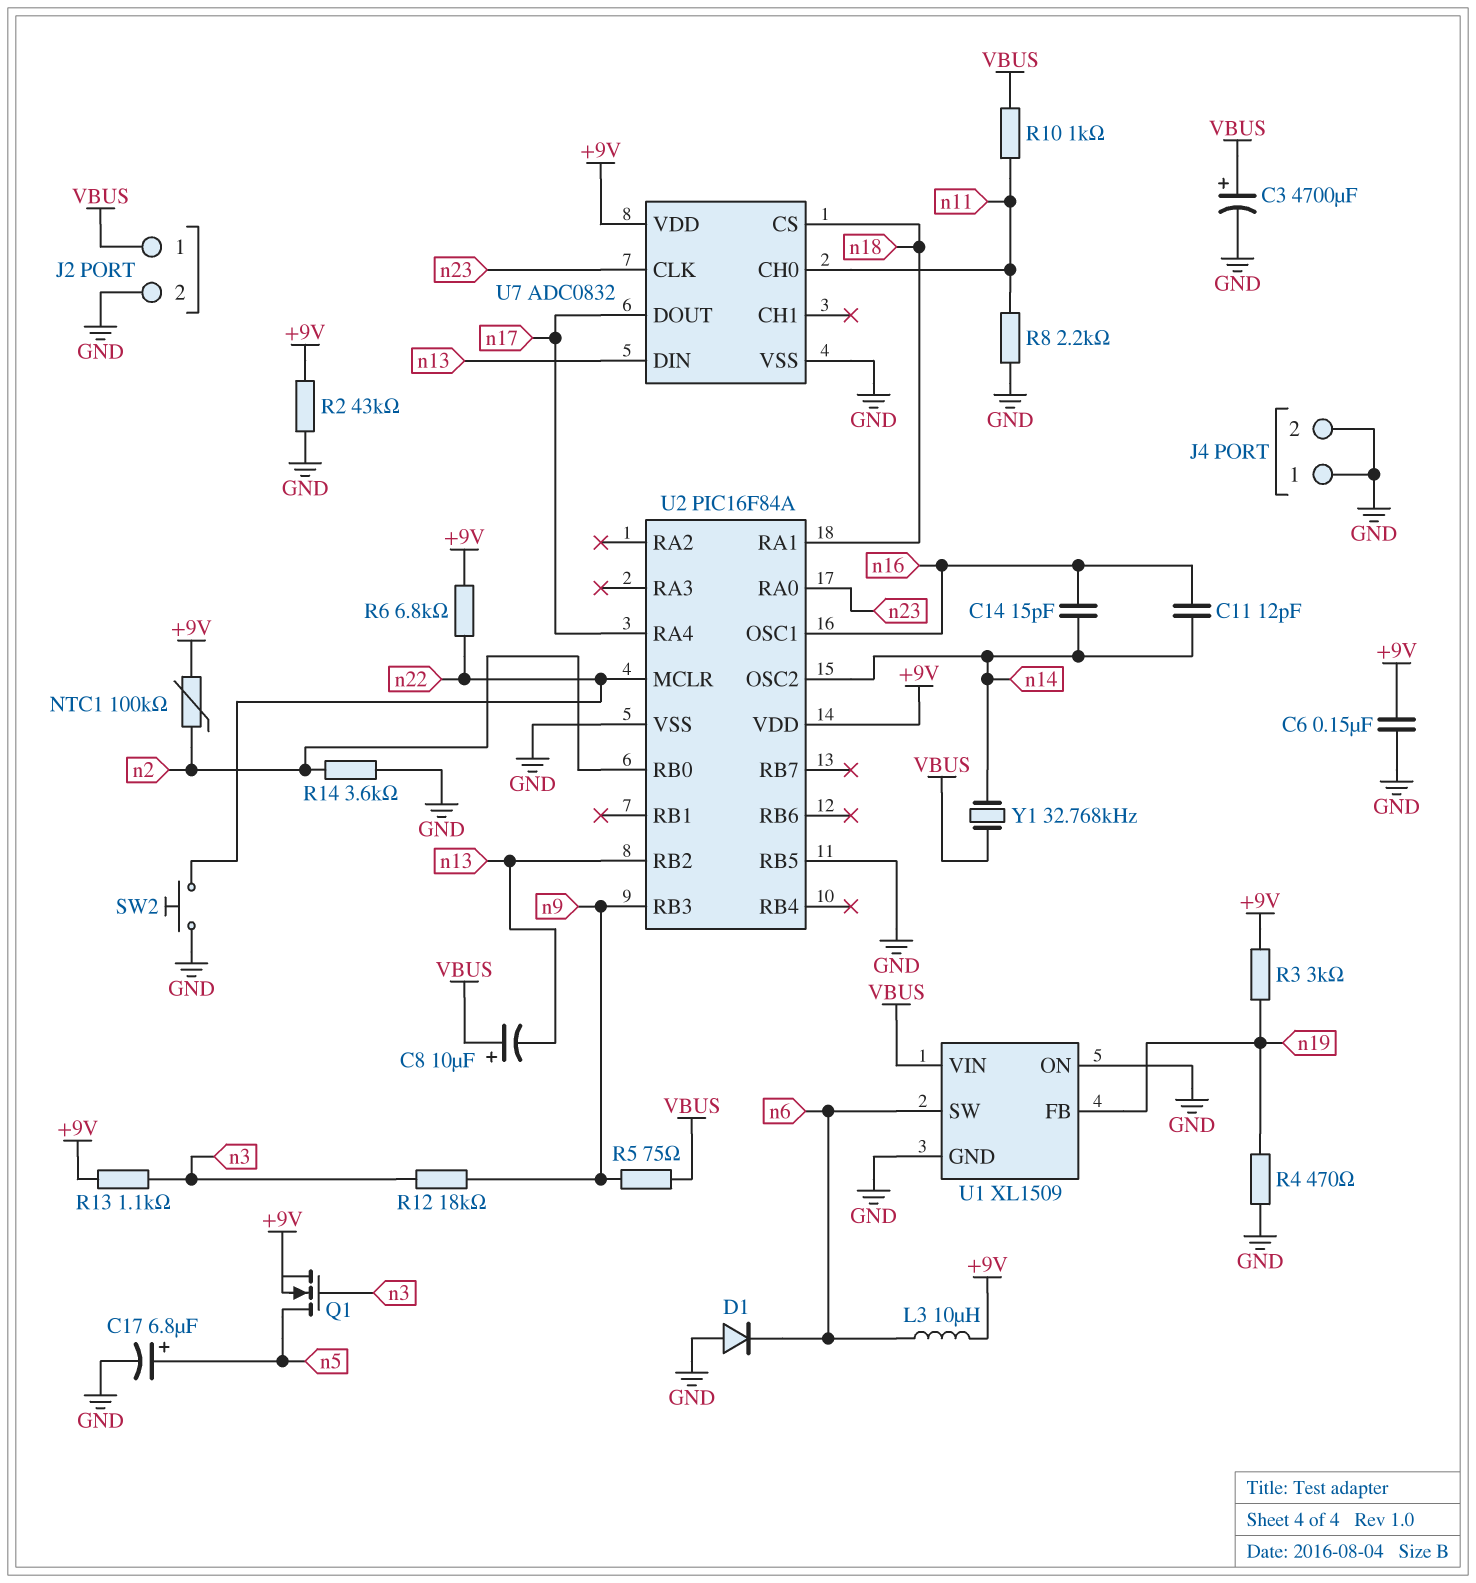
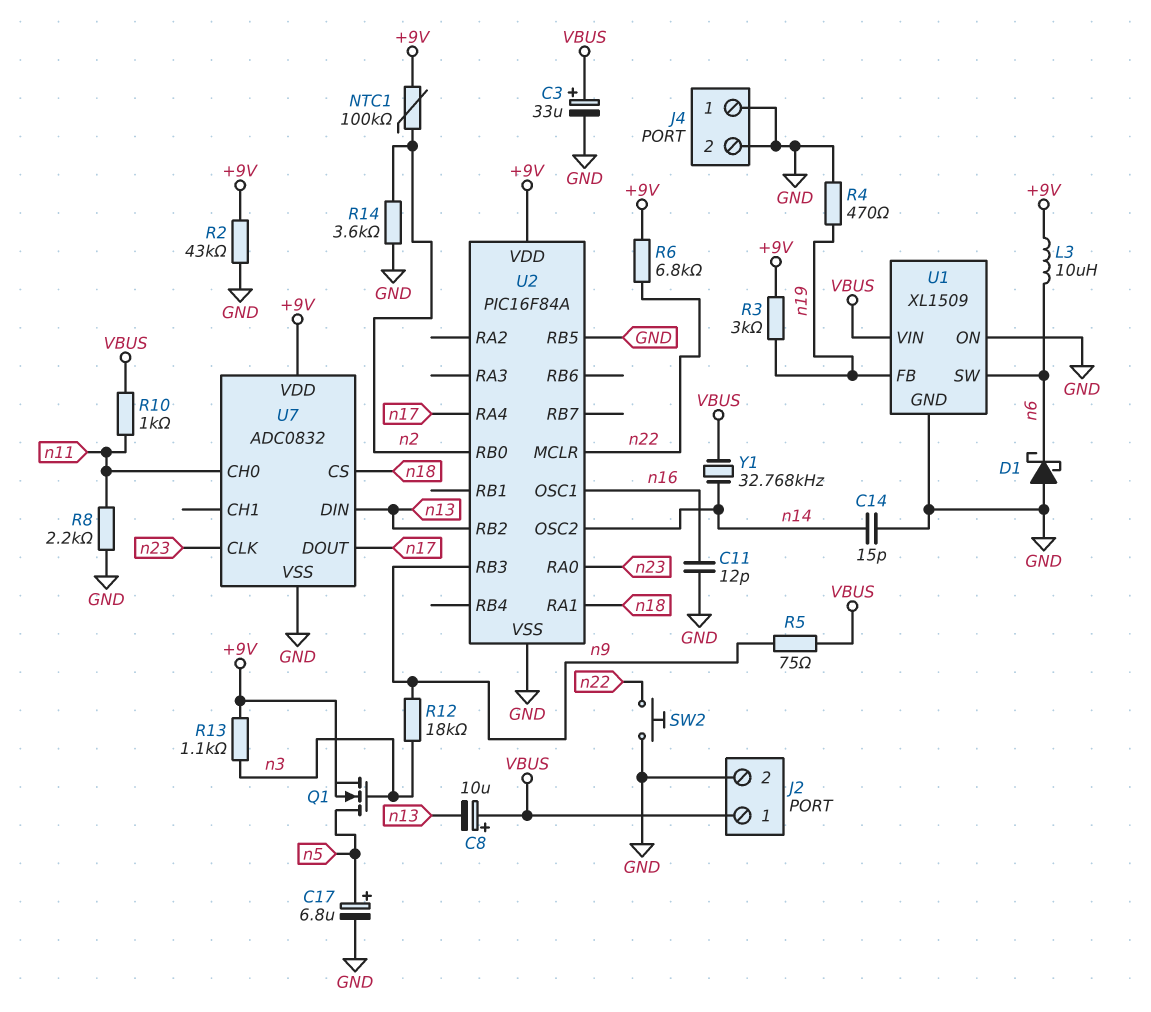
C3: 4700uF (plus VBUS, minus GND) -> 33uF (plus VBUS, minus GND)
C6: 150nF (+9V, GND) -> none
C11: 12pF (n14, n16) -> 12pF (GND, n16)
C14: 15pF (n14, n16) -> 15pF (GND, n14)
D1: diode (A GND, K n6) -> schottky (A GND, K n6)

